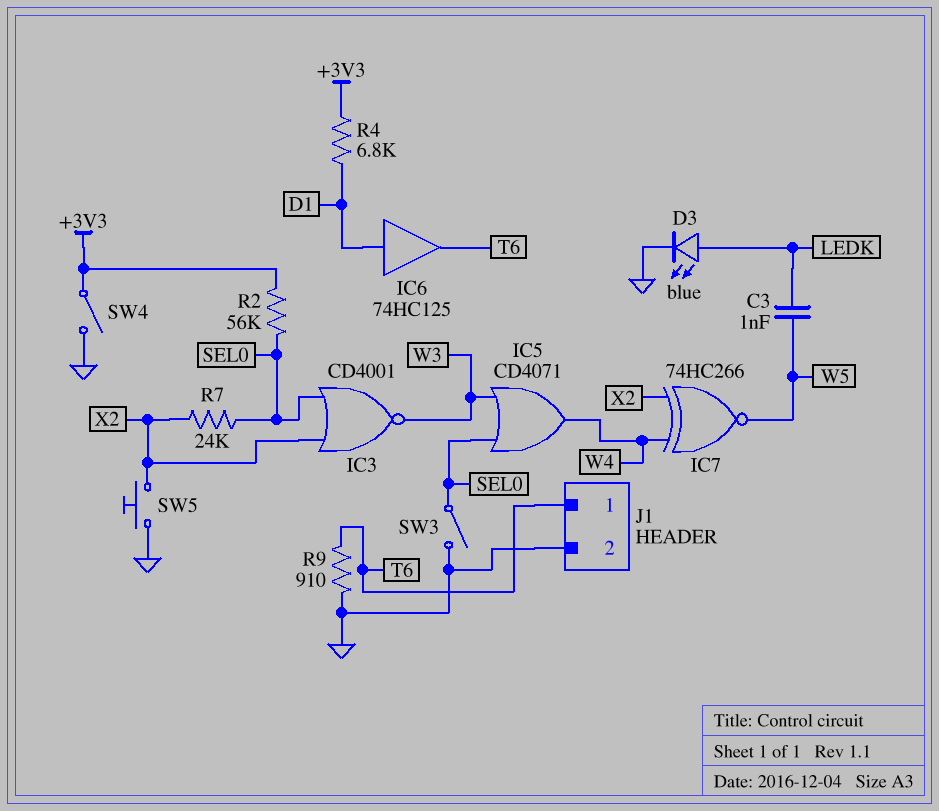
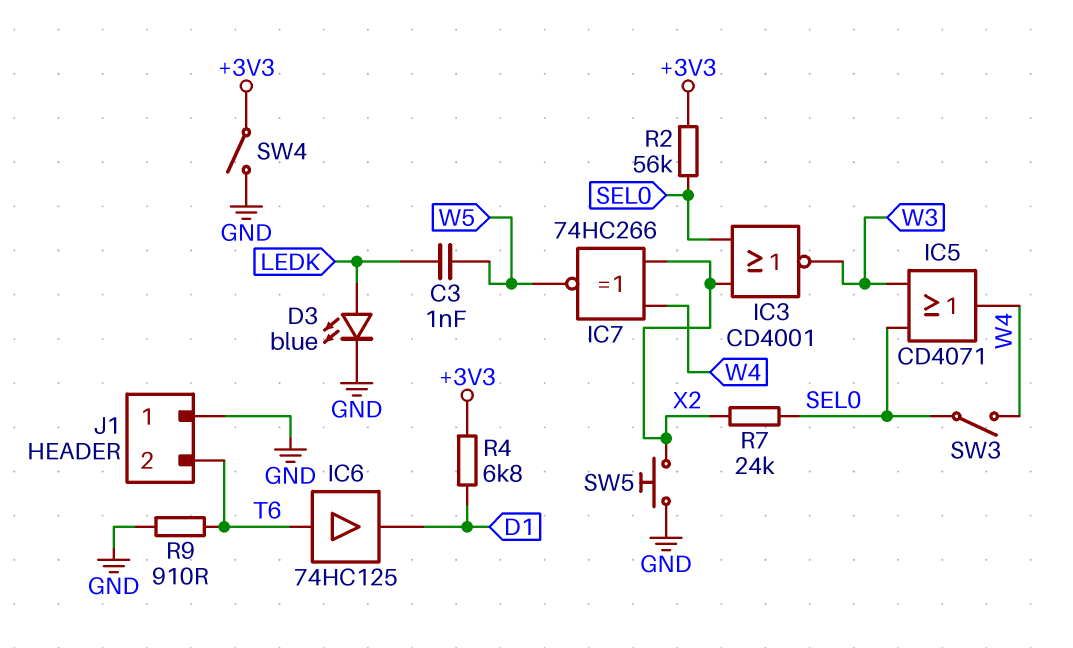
IC6: buffer 74HC125 (in D1, out T6) -> buffer 74HC125 (in T6, out D1)
J1 pin 1: T6 -> GND
J1 pin 2: GND -> T6
SW3: switch (GND, SEL0) -> switch (SEL0, W4)

